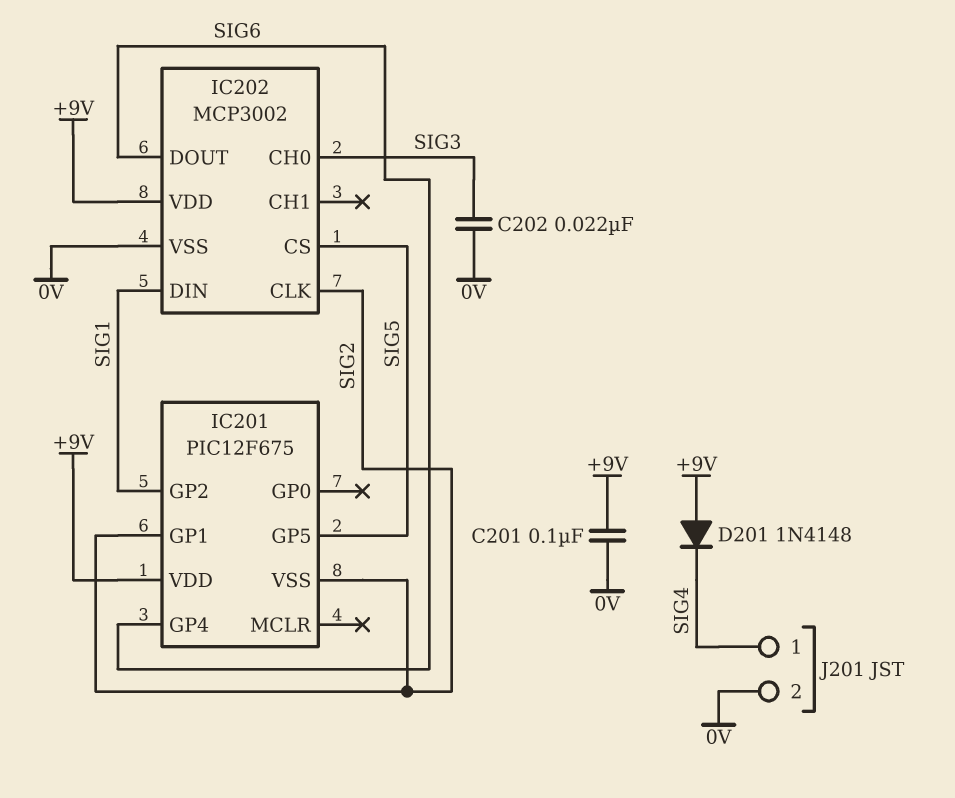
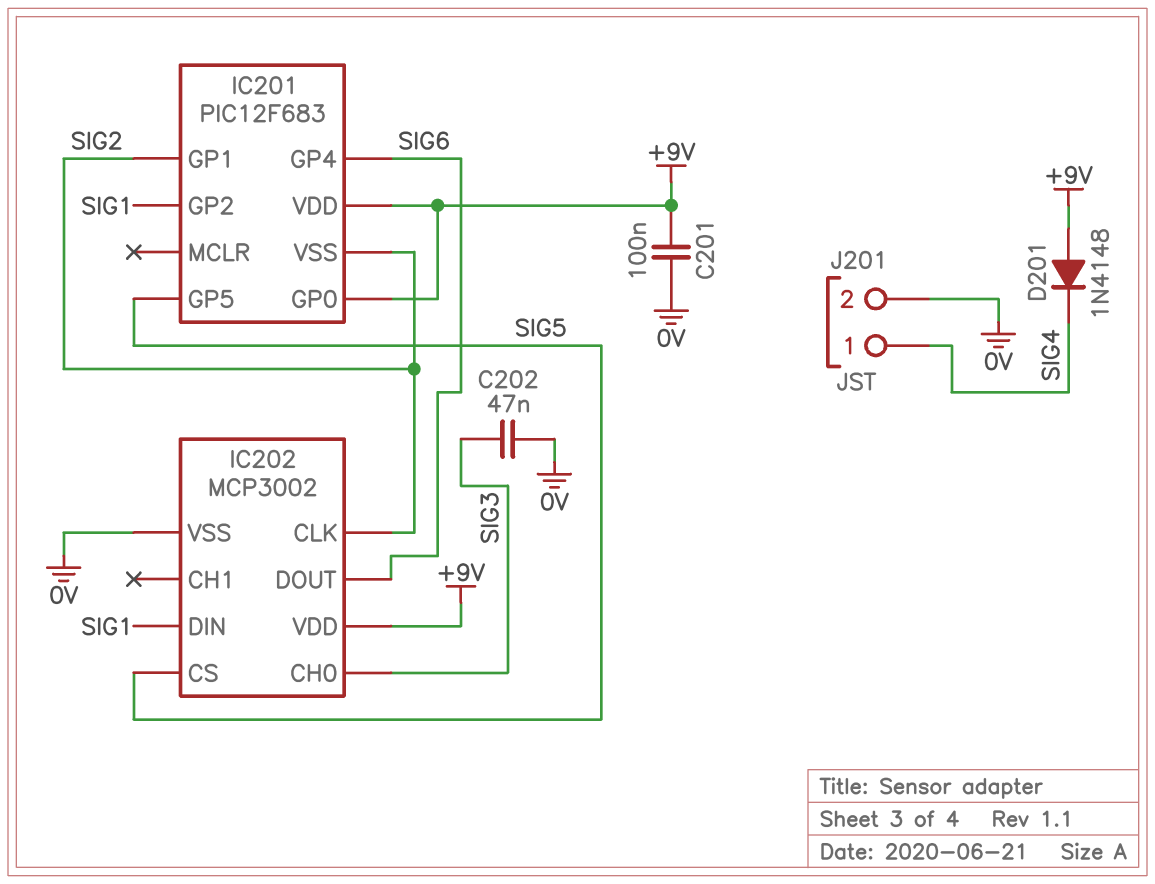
C202: 22nF (0V, SIG3) -> 47nF (0V, SIG3)
IC201: PIC12F675 -> PIC12F683
IC201 pin GP0: none -> +9V

